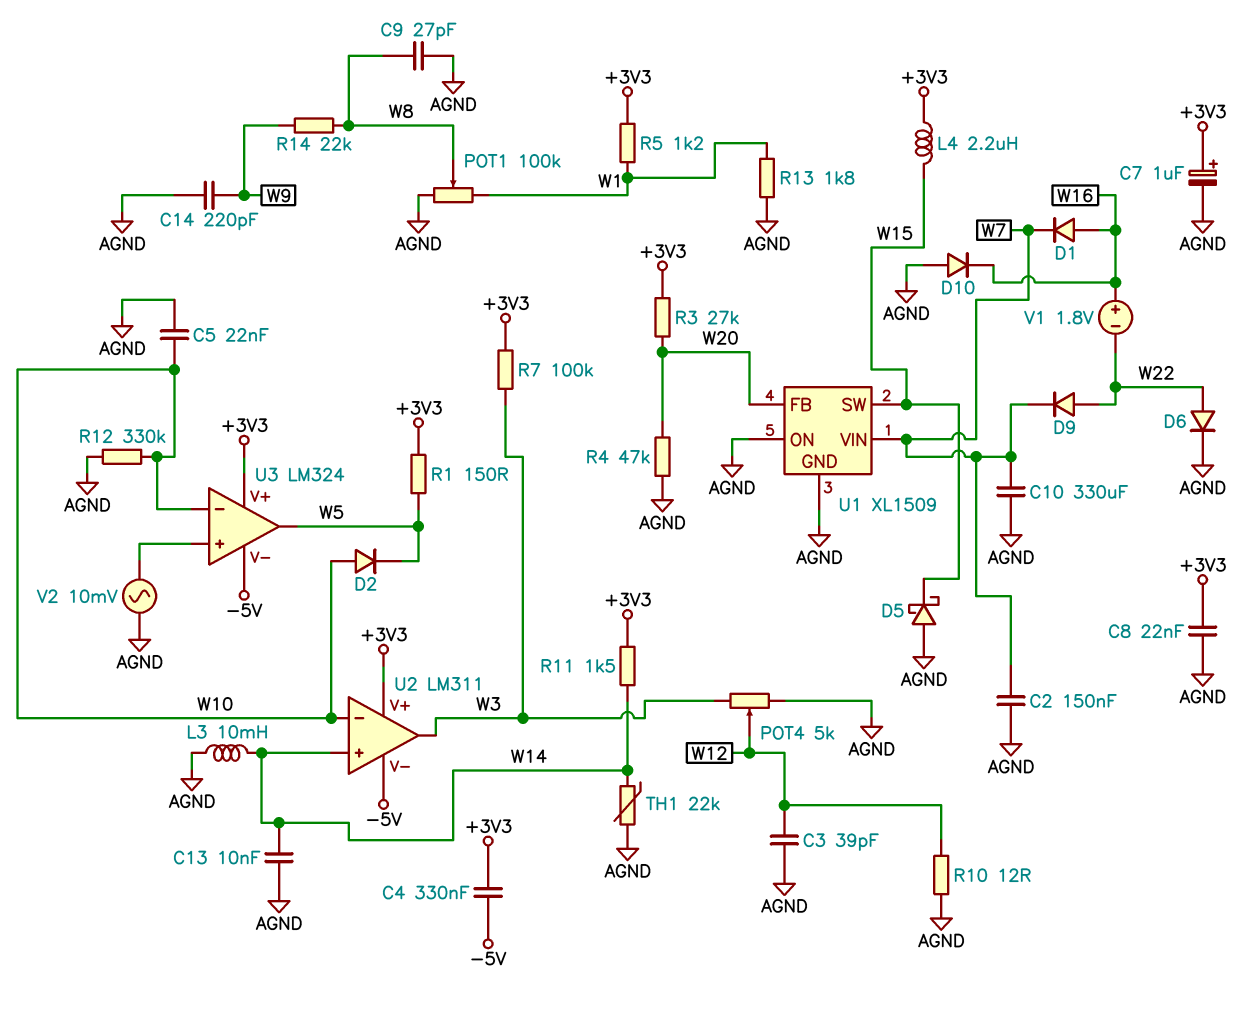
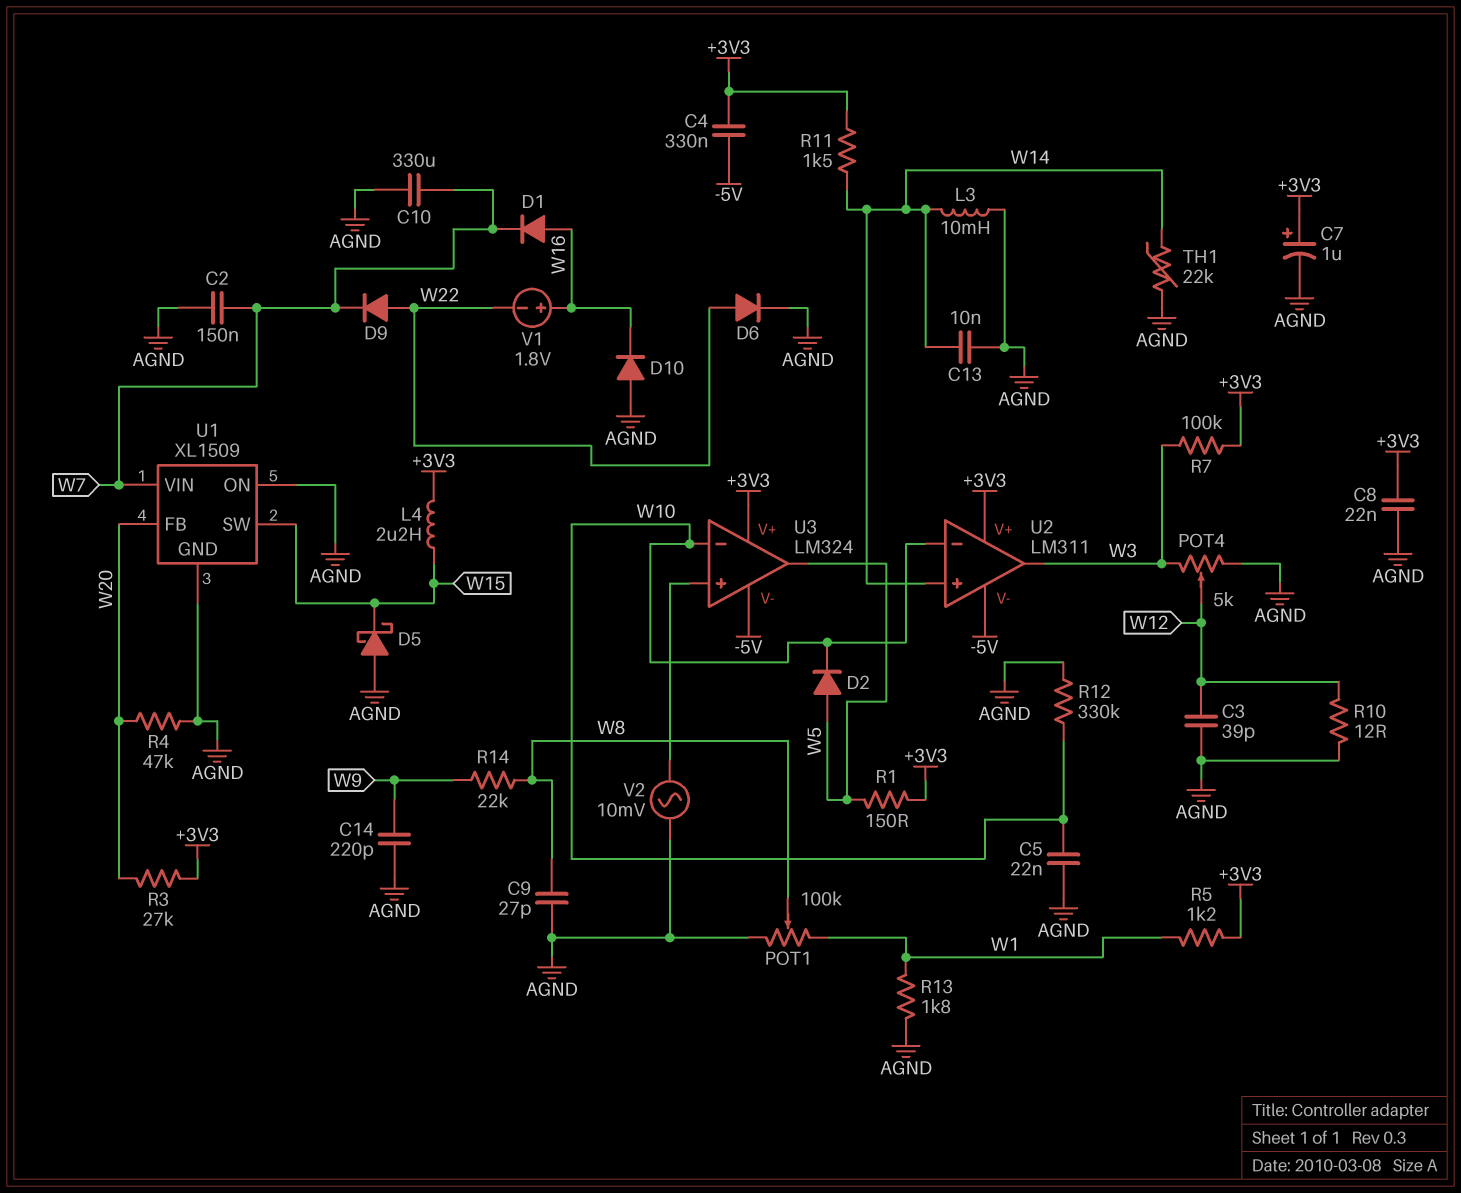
D2: diode (A W10, K W5) -> diode (A W5, K W10)

